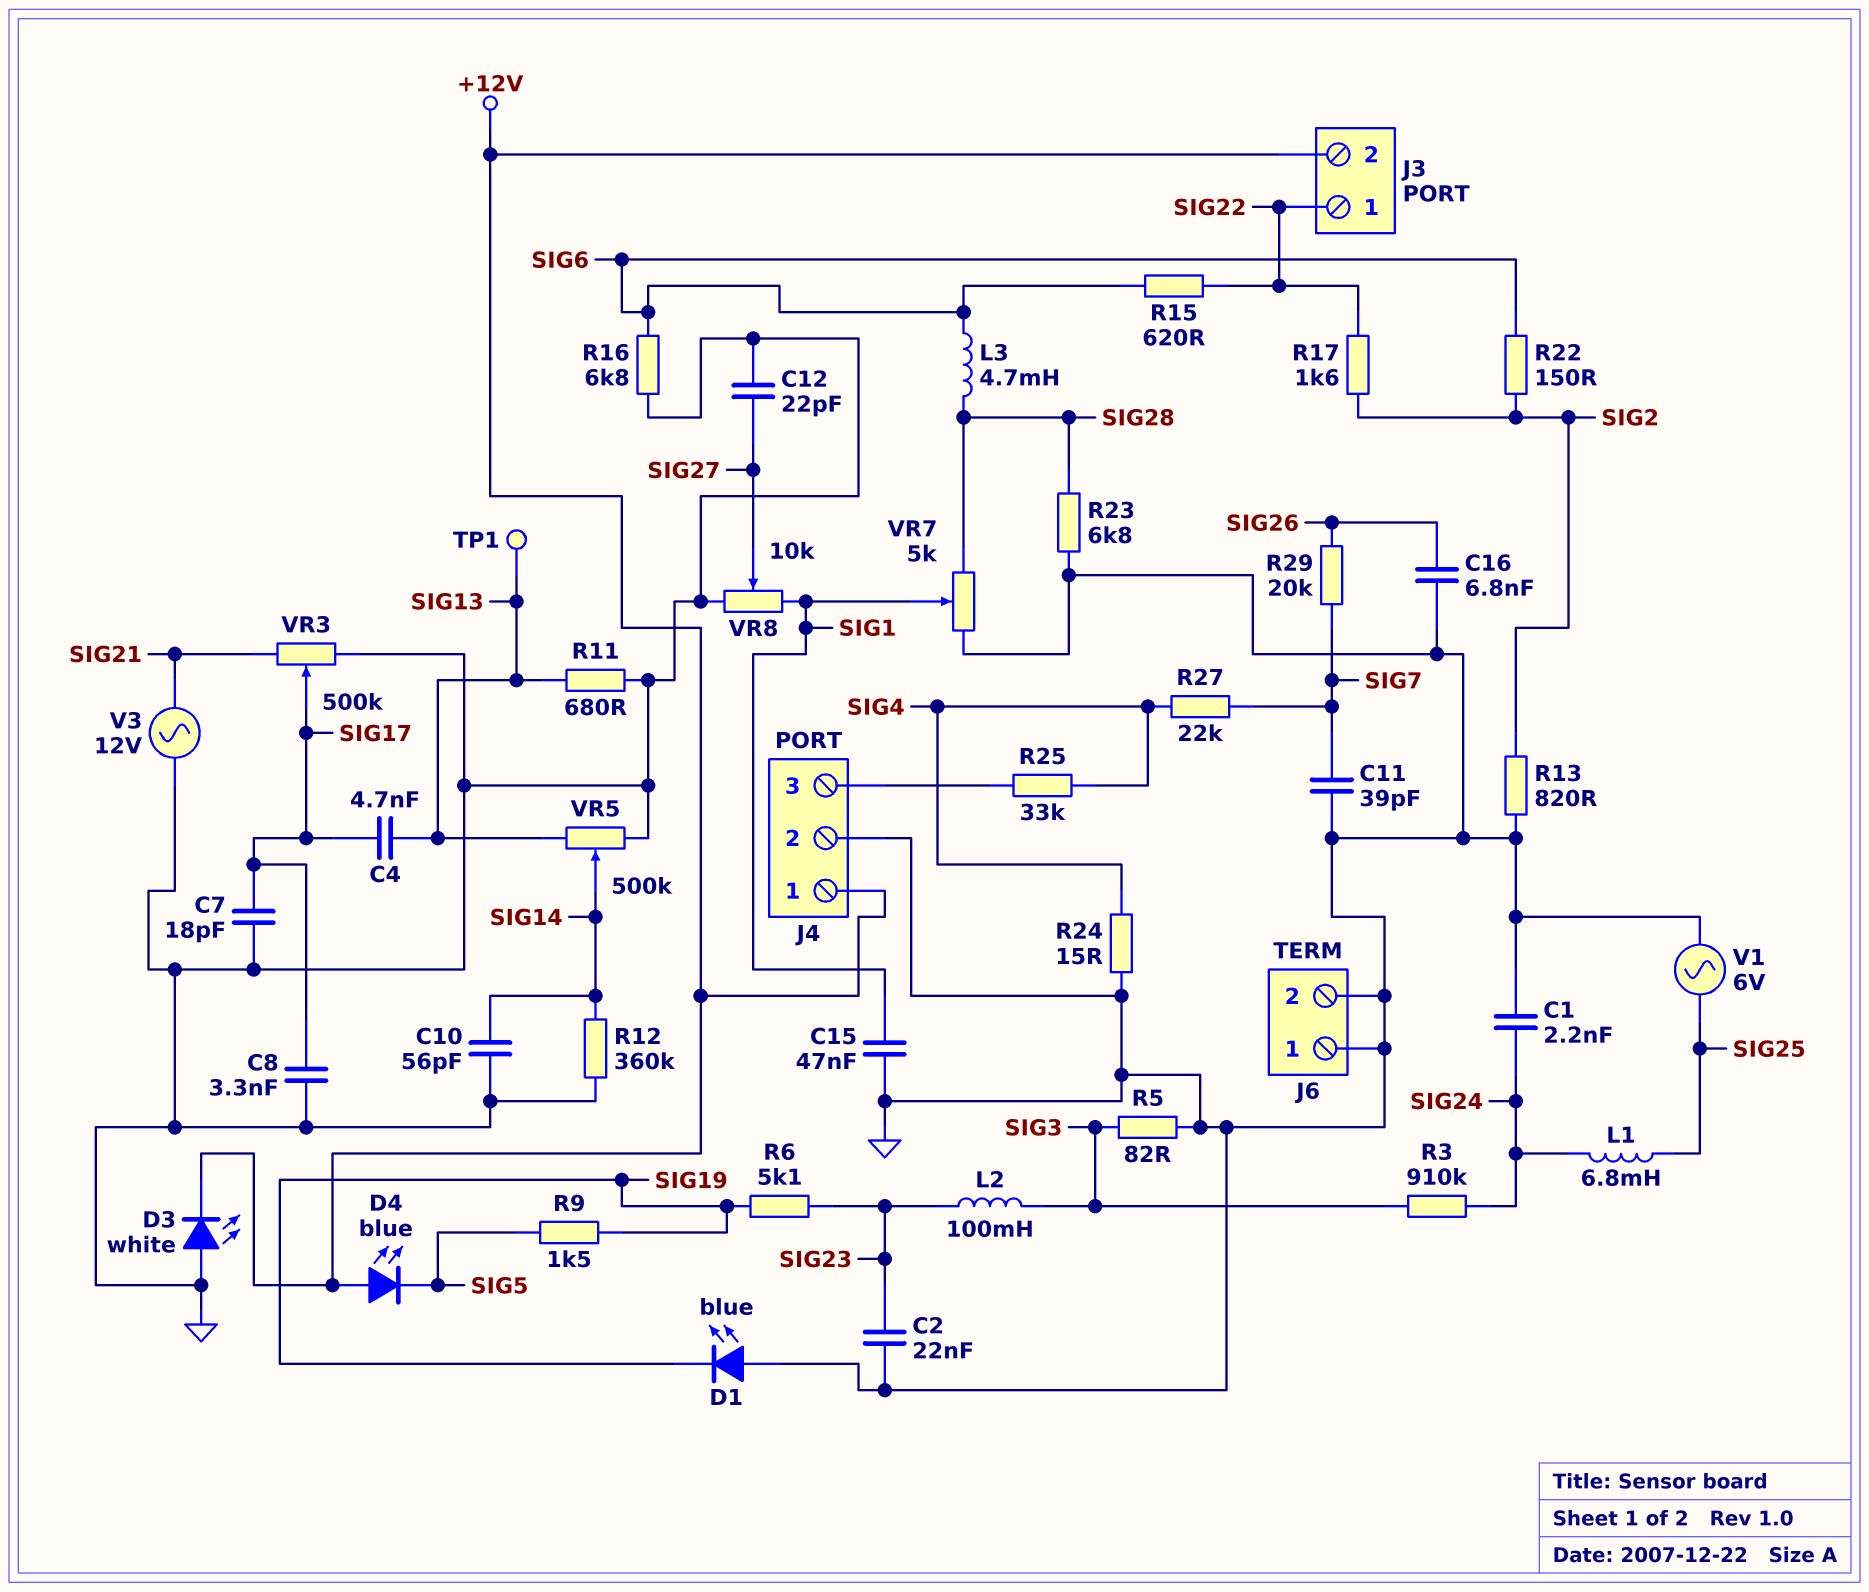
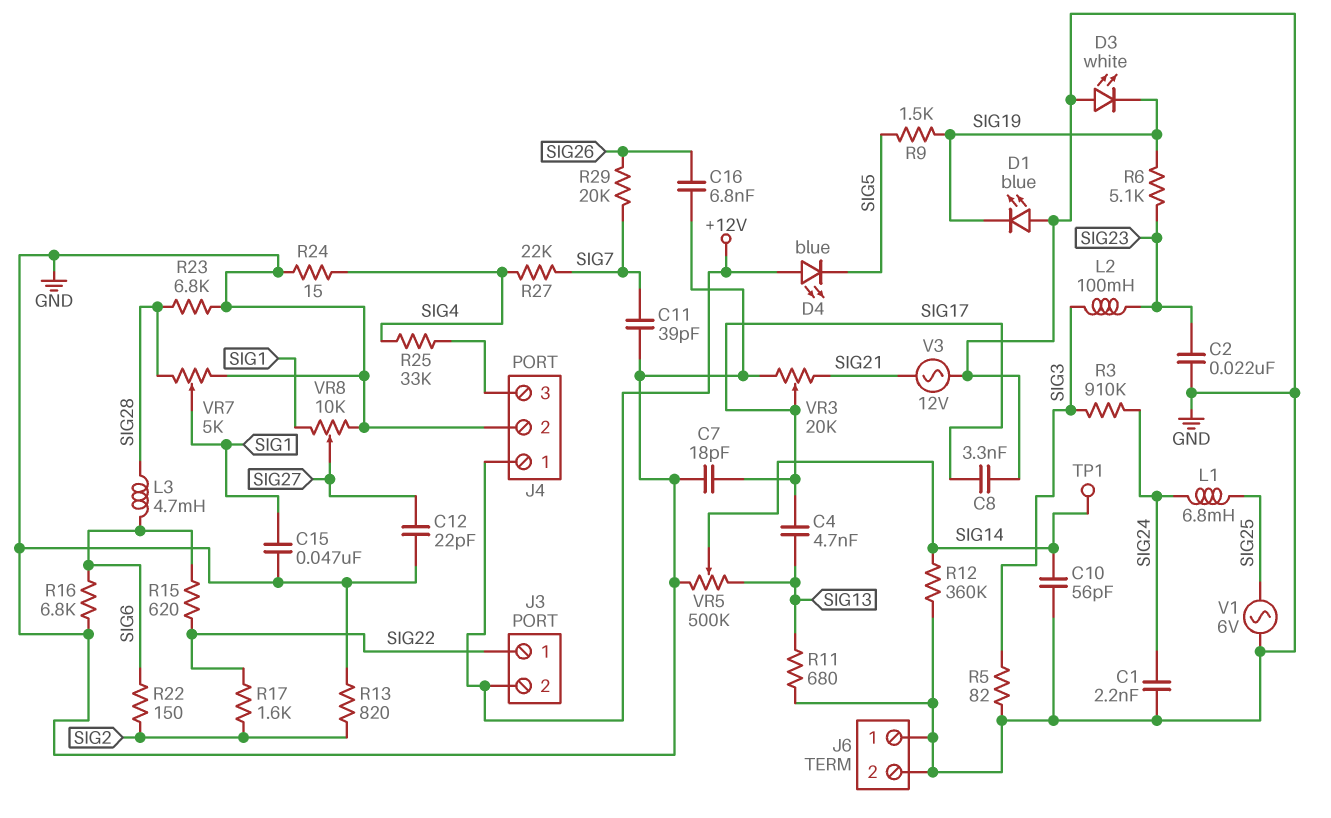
D3: LED white (A GND, K +12V) -> LED white (A GND, K SIG19)
TP1: test point (SIG13) -> test point (SIG14)
VR3: 500k (GND, SIG21, wiper SIG17) -> 20k (GND, SIG21, wiper SIG17)

